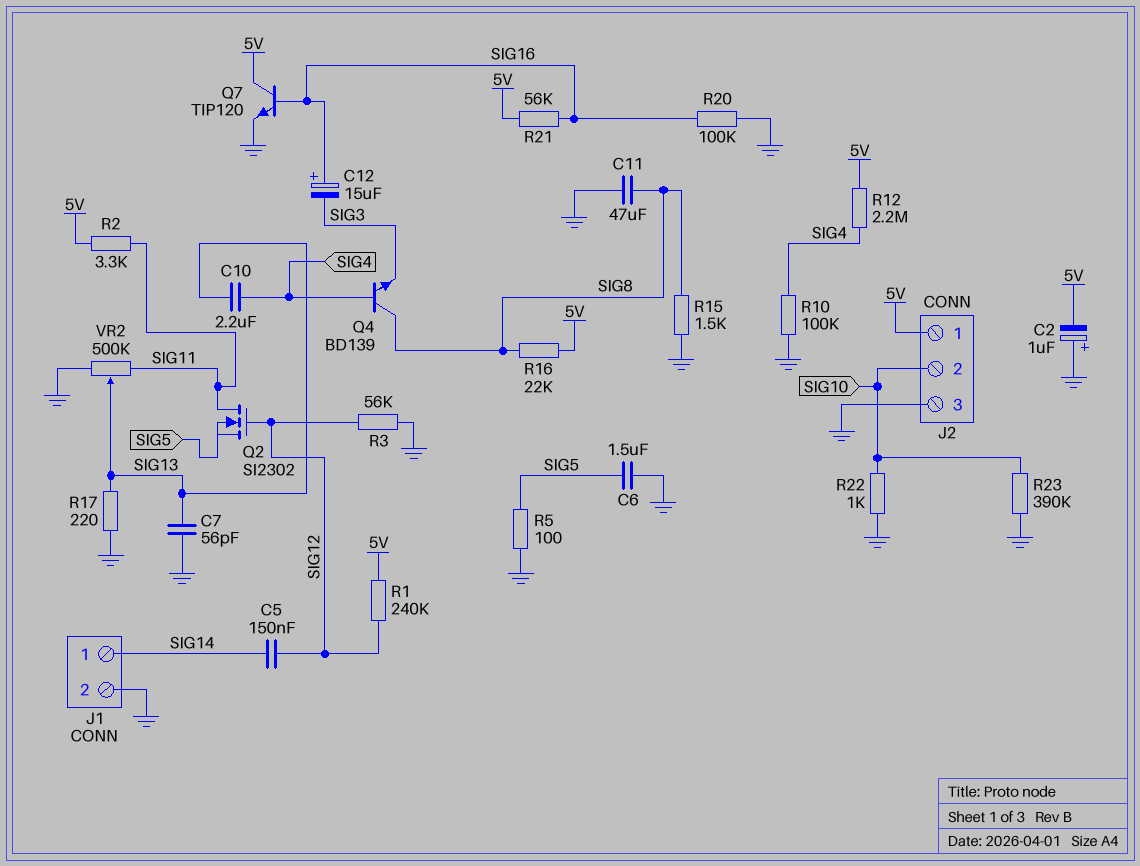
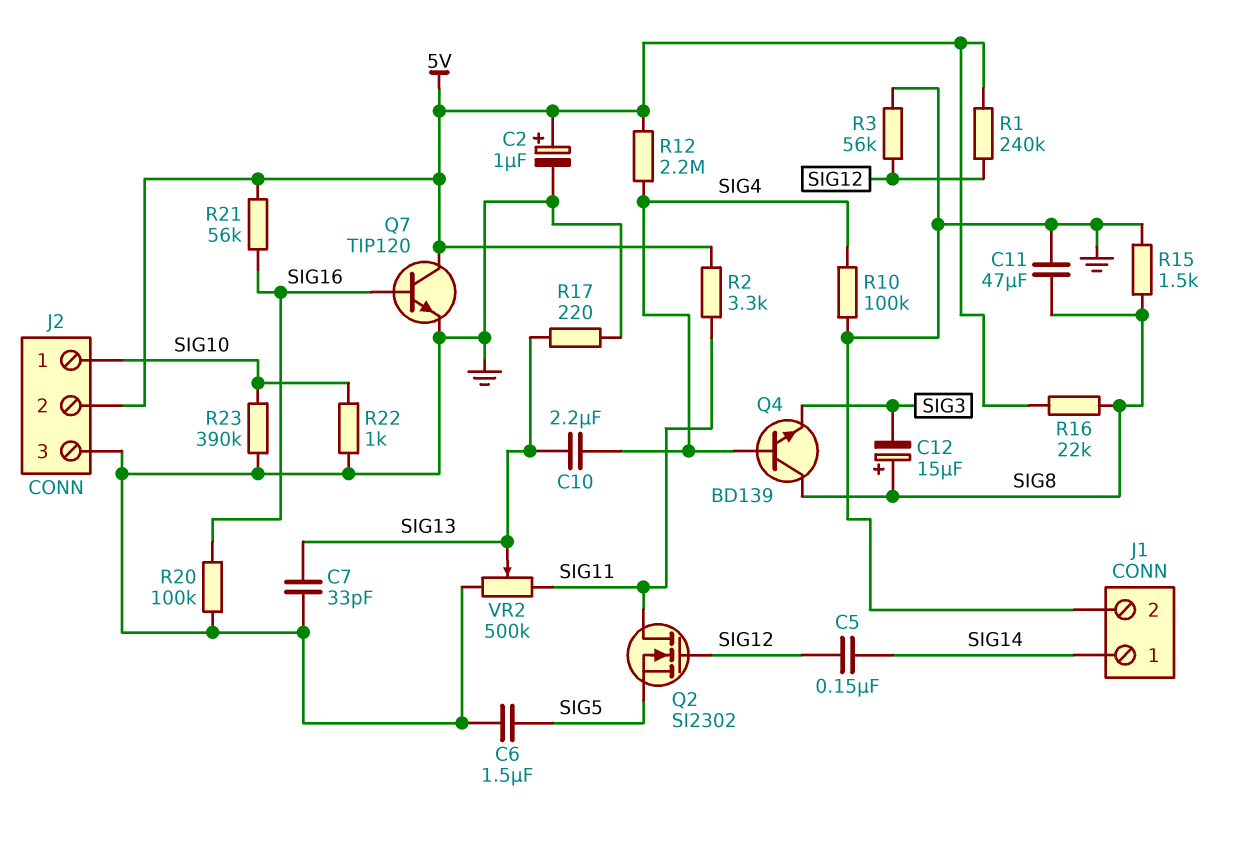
C2: 1uF (plus GND, minus 5V) -> 1uF (plus 5V, minus GND)
C7: 56pF (GND, SIG13) -> 33pF (GND, SIG13)
C12: 15uF (plus SIG16, minus SIG3) -> 15uF (plus SIG8, minus SIG3)
J2 pin 1: 5V -> SIG10
J2 pin 2: SIG10 -> 5V
R5: 100 (GND, SIG5) -> none

